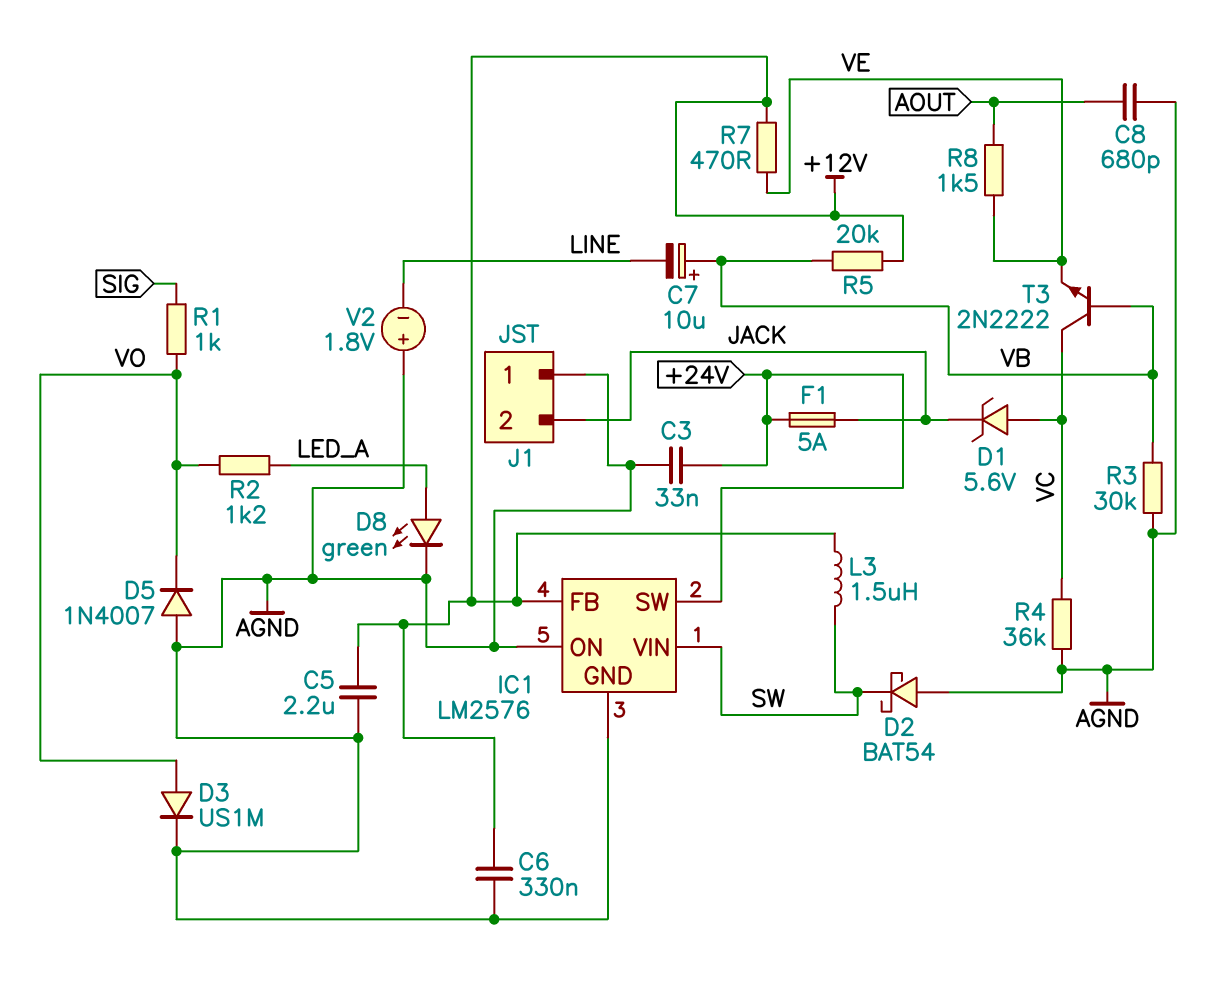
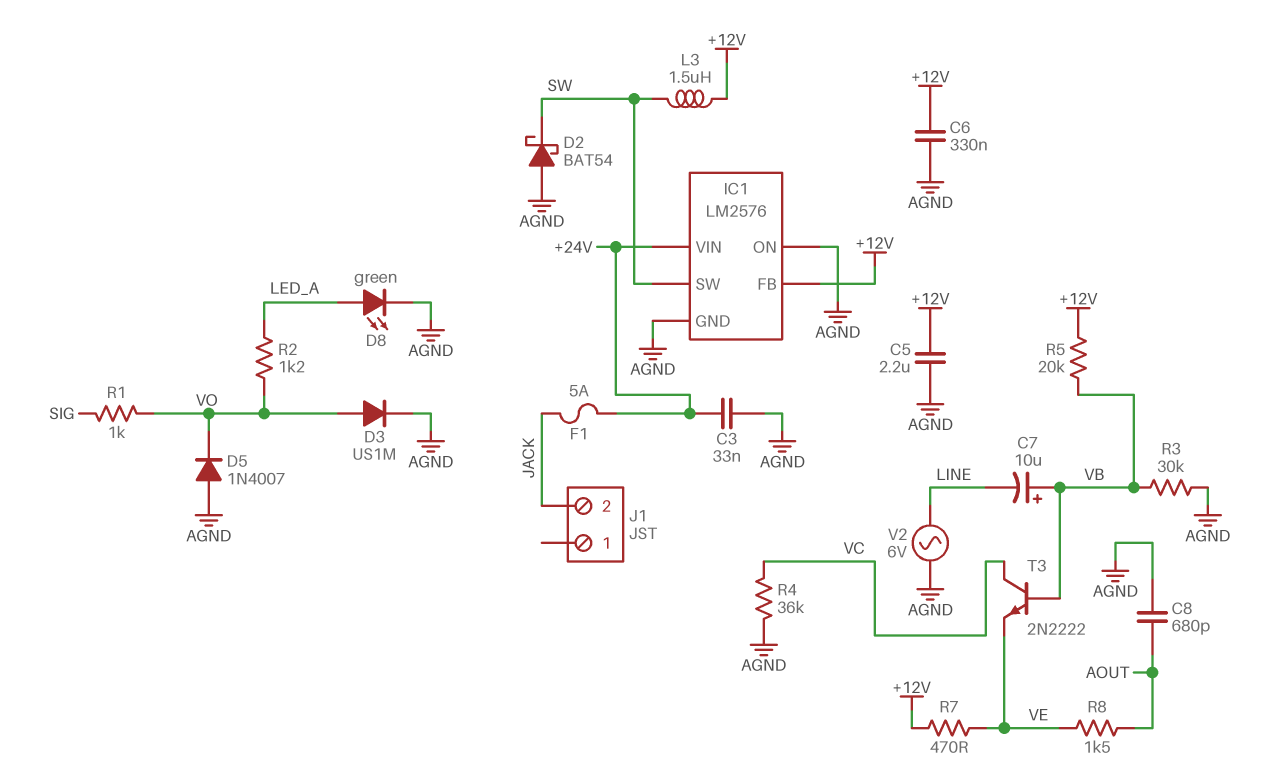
D1: zener 5.6V (A VC, K JACK) -> none
IC1 pin SW: +24V -> SW
IC1 pin VIN: SW -> +24V
J1 pin 1: AGND -> none
V2: 1.8V (plus AGND, minus LINE) -> AC 6V (AGND, LINE)

